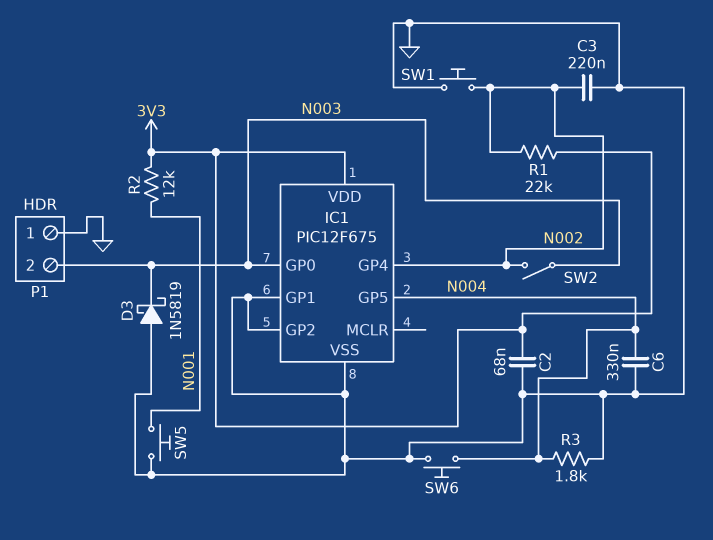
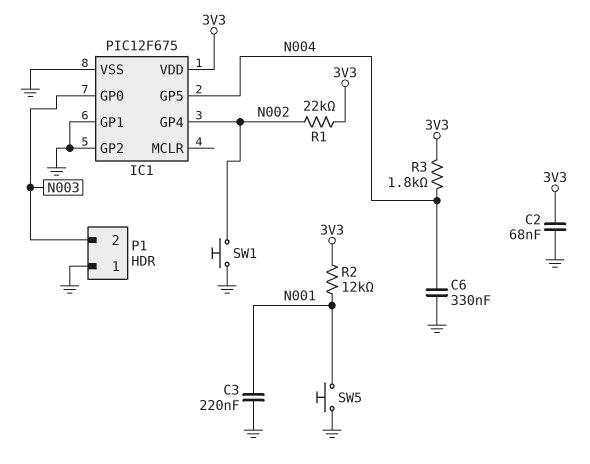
C3: 220nF (GND, N002) -> 220nF (GND, N001)
D3: schottky 1N5819 (A GND, K N003) -> none
R3: 1.8k (GND, N004) -> 1.8k (3V3, N004)
SW2: switch (N002, N003) -> none
SW6: button (GND, N004) -> none

